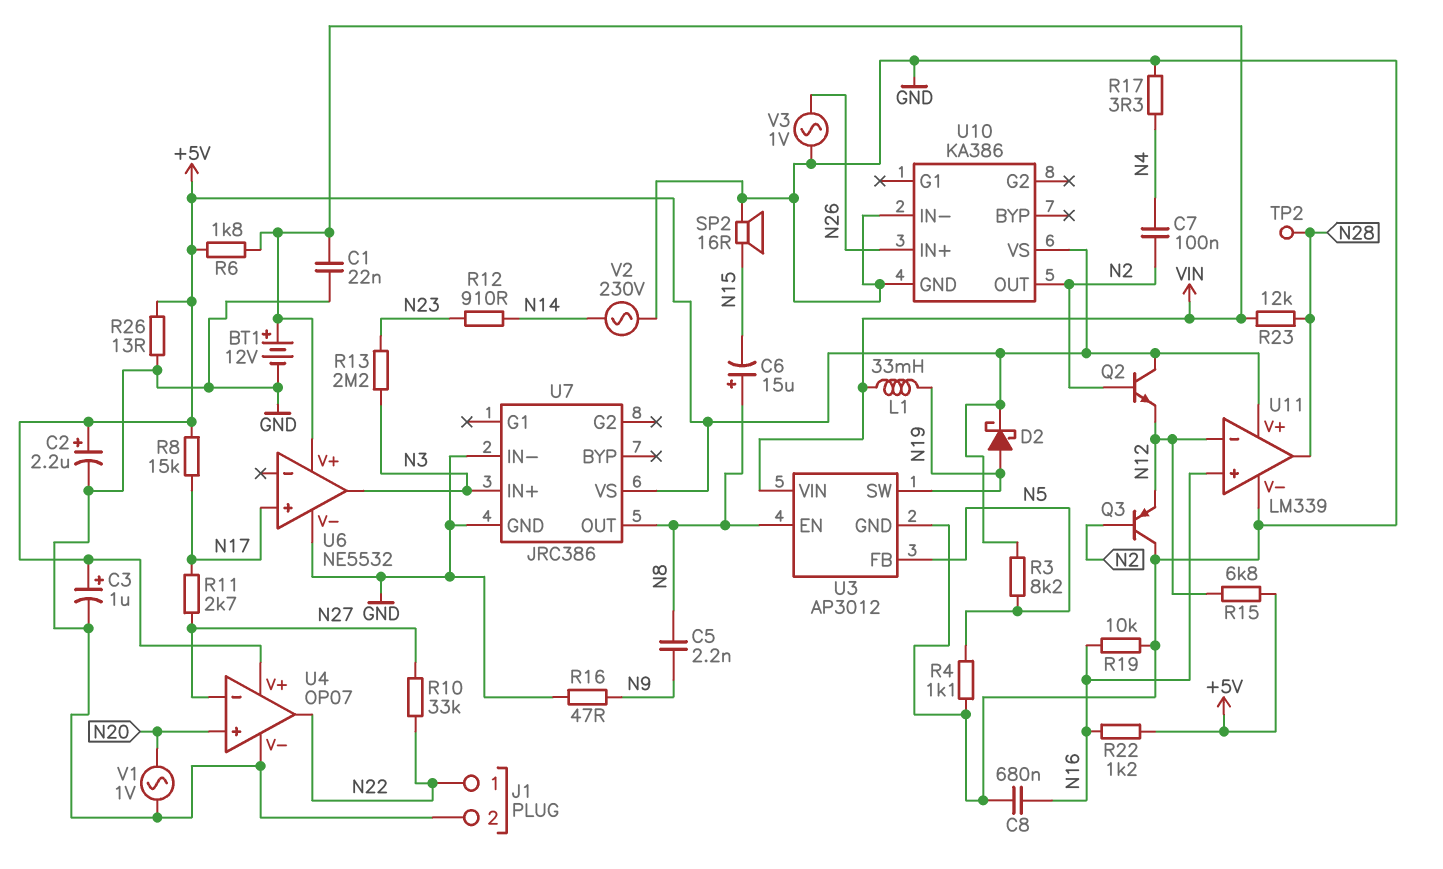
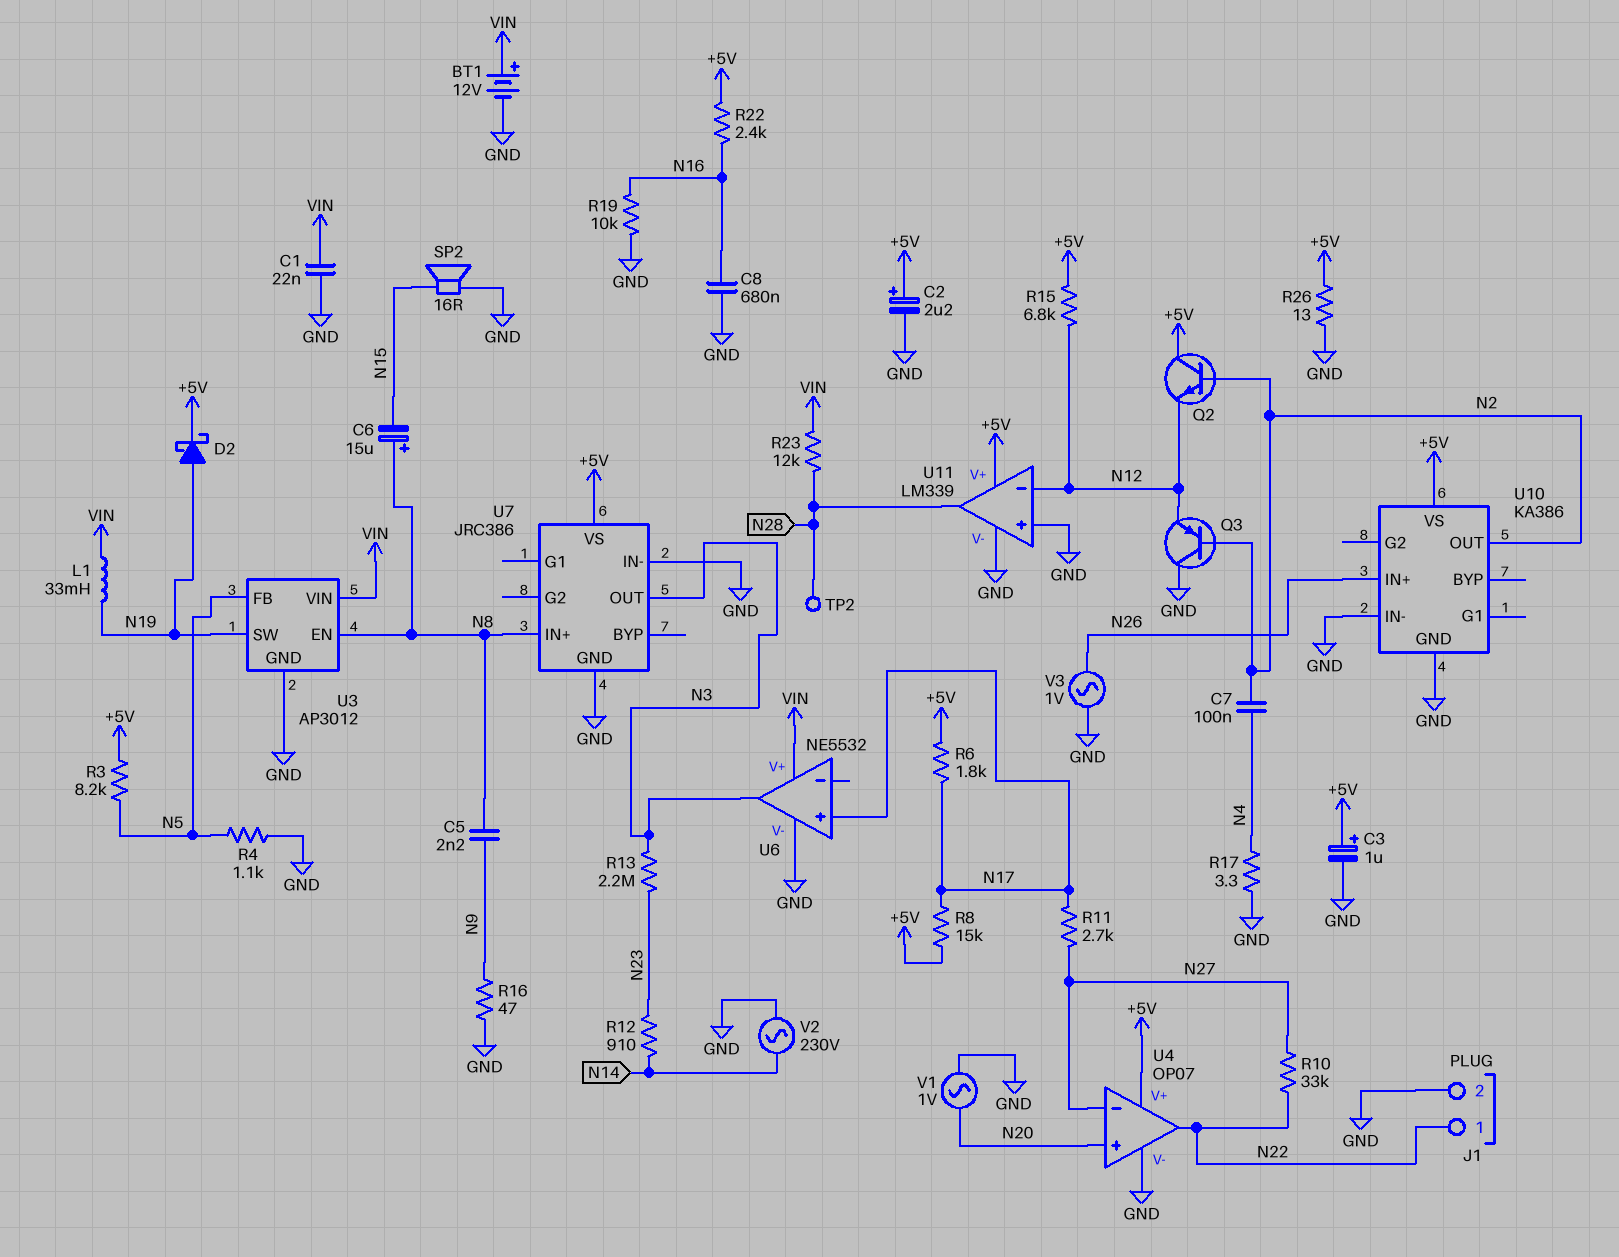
R6: 1.8k (+5V, VIN) -> 1.8k (+5V, N17)
R22: 1.2k (+5V, N16) -> 2.4k (+5V, N16)
U7 pin IN+: N3 -> N8
U7 pin OUT: N8 -> N3
U11 pin in+: N16 -> GND

